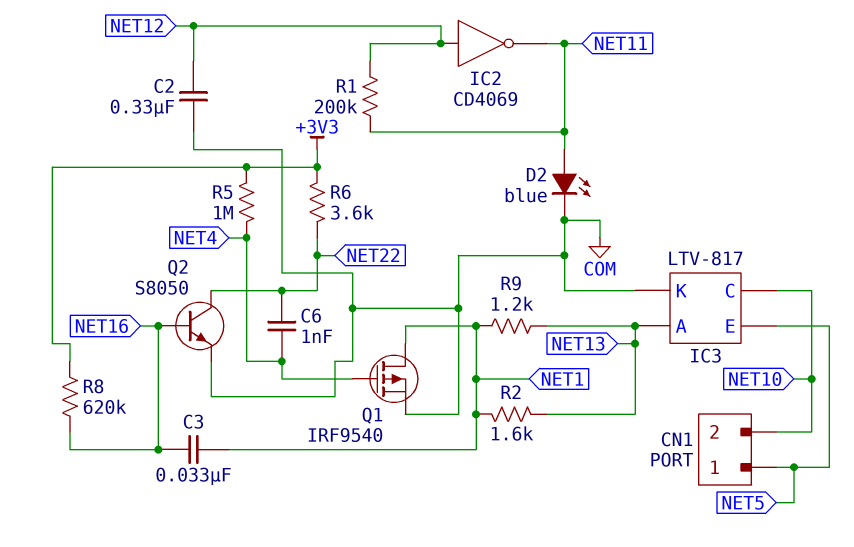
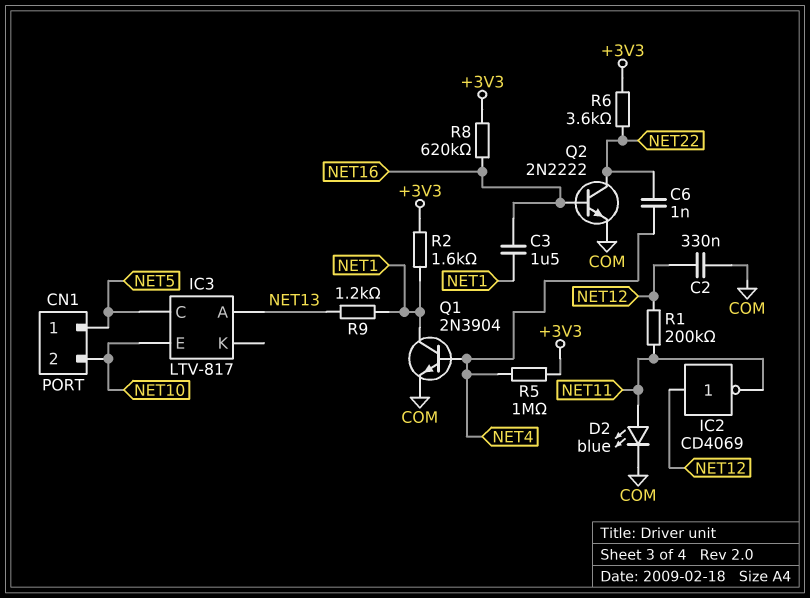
C3: 33nF (NET1, NET16) -> 1.5uF (NET1, NET16)
IC3 pin C: NET10 -> NET5
IC3 pin E: NET5 -> NET10
IC3 pin K: COM -> none
Q1: PMOS IRF9540 (G NET4, D NET1, S COM) -> NPN 2N3904 (B NET4, C NET1, E COM)
Q2: NPN S8050 (B NET16, C NET22, E COM) -> NPN 2N2222 (B NET16, C NET22, E COM)
R2: 1.6k (NET1, NET13) -> 1.6k (+3V3, NET1)

